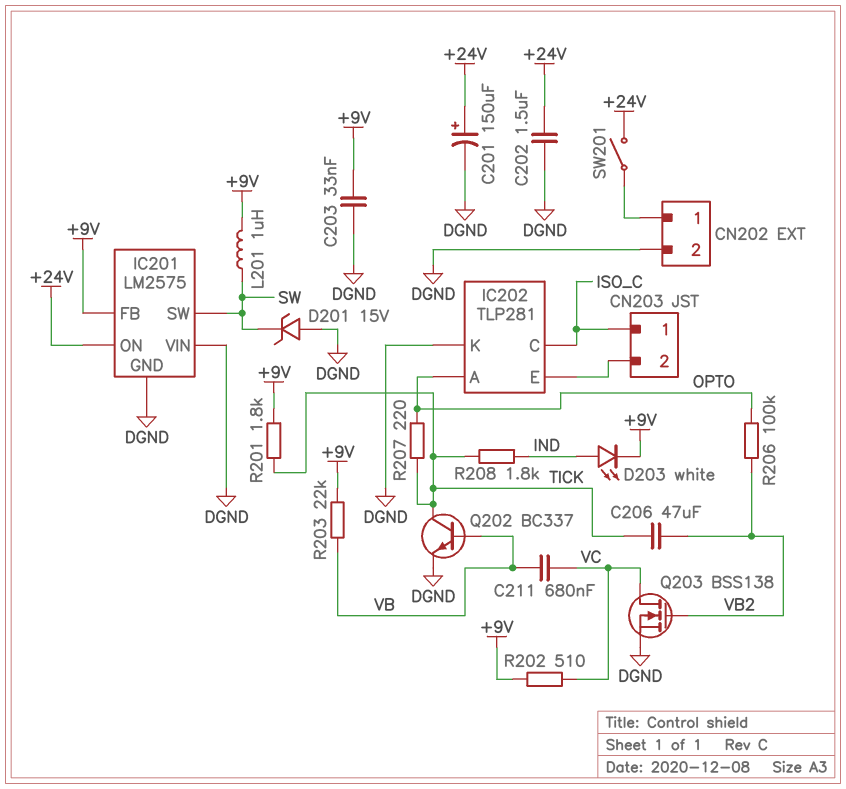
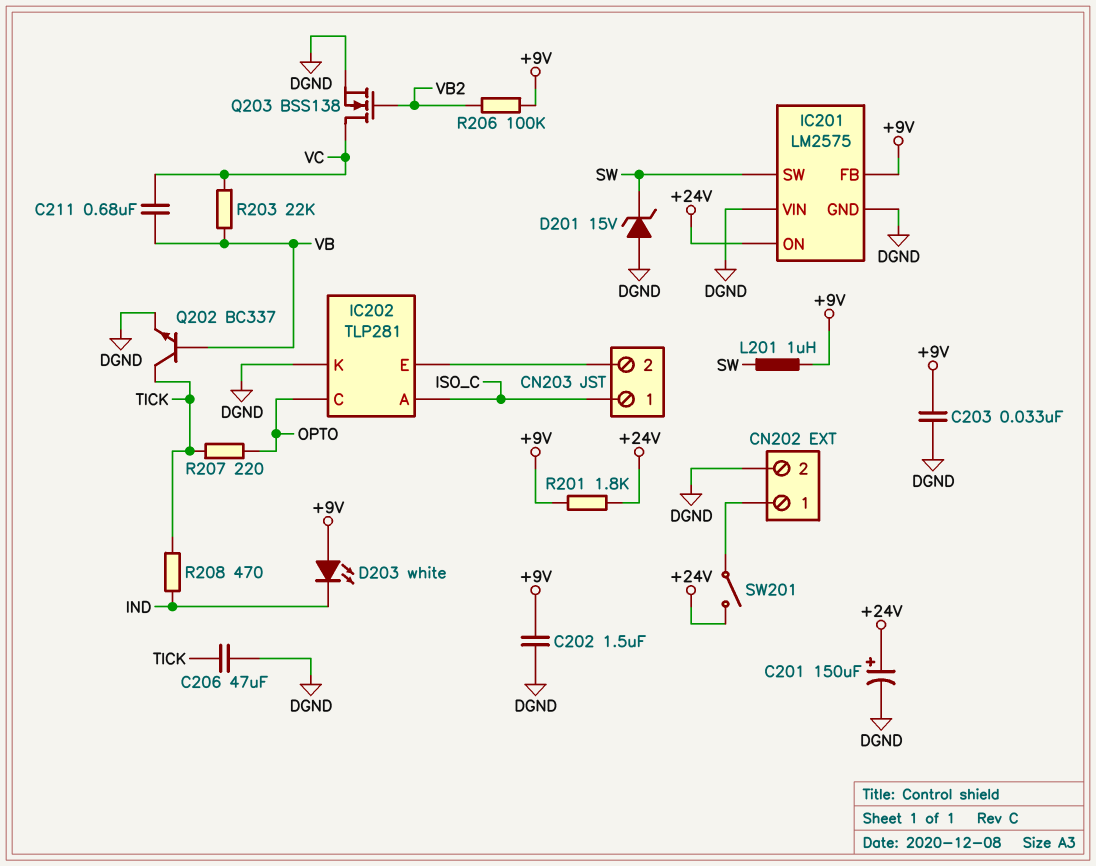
C202: 1.5uF (+24V, DGND) -> 1.5uF (+9V, DGND)
C206: 47uF (TICK, VB2) -> 47uF (DGND, TICK)
D203: LED white (A IND, K +9V) -> LED white (A +9V, K IND)
IC202 pin A: OPTO -> ISO_C
IC202 pin C: ISO_C -> OPTO
R201: 1.8k (+9V, TICK) -> 1.8k (+9V, +24V)
R202: 510 (+9V, VC) -> none
R203: 22k (+9V, VB) -> 22k (VB, VC)
R206: 100k (OPTO, VB2) -> 100k (+9V, VB2)
R208: 1.8k (IND, TICK) -> 470 (IND, TICK)

